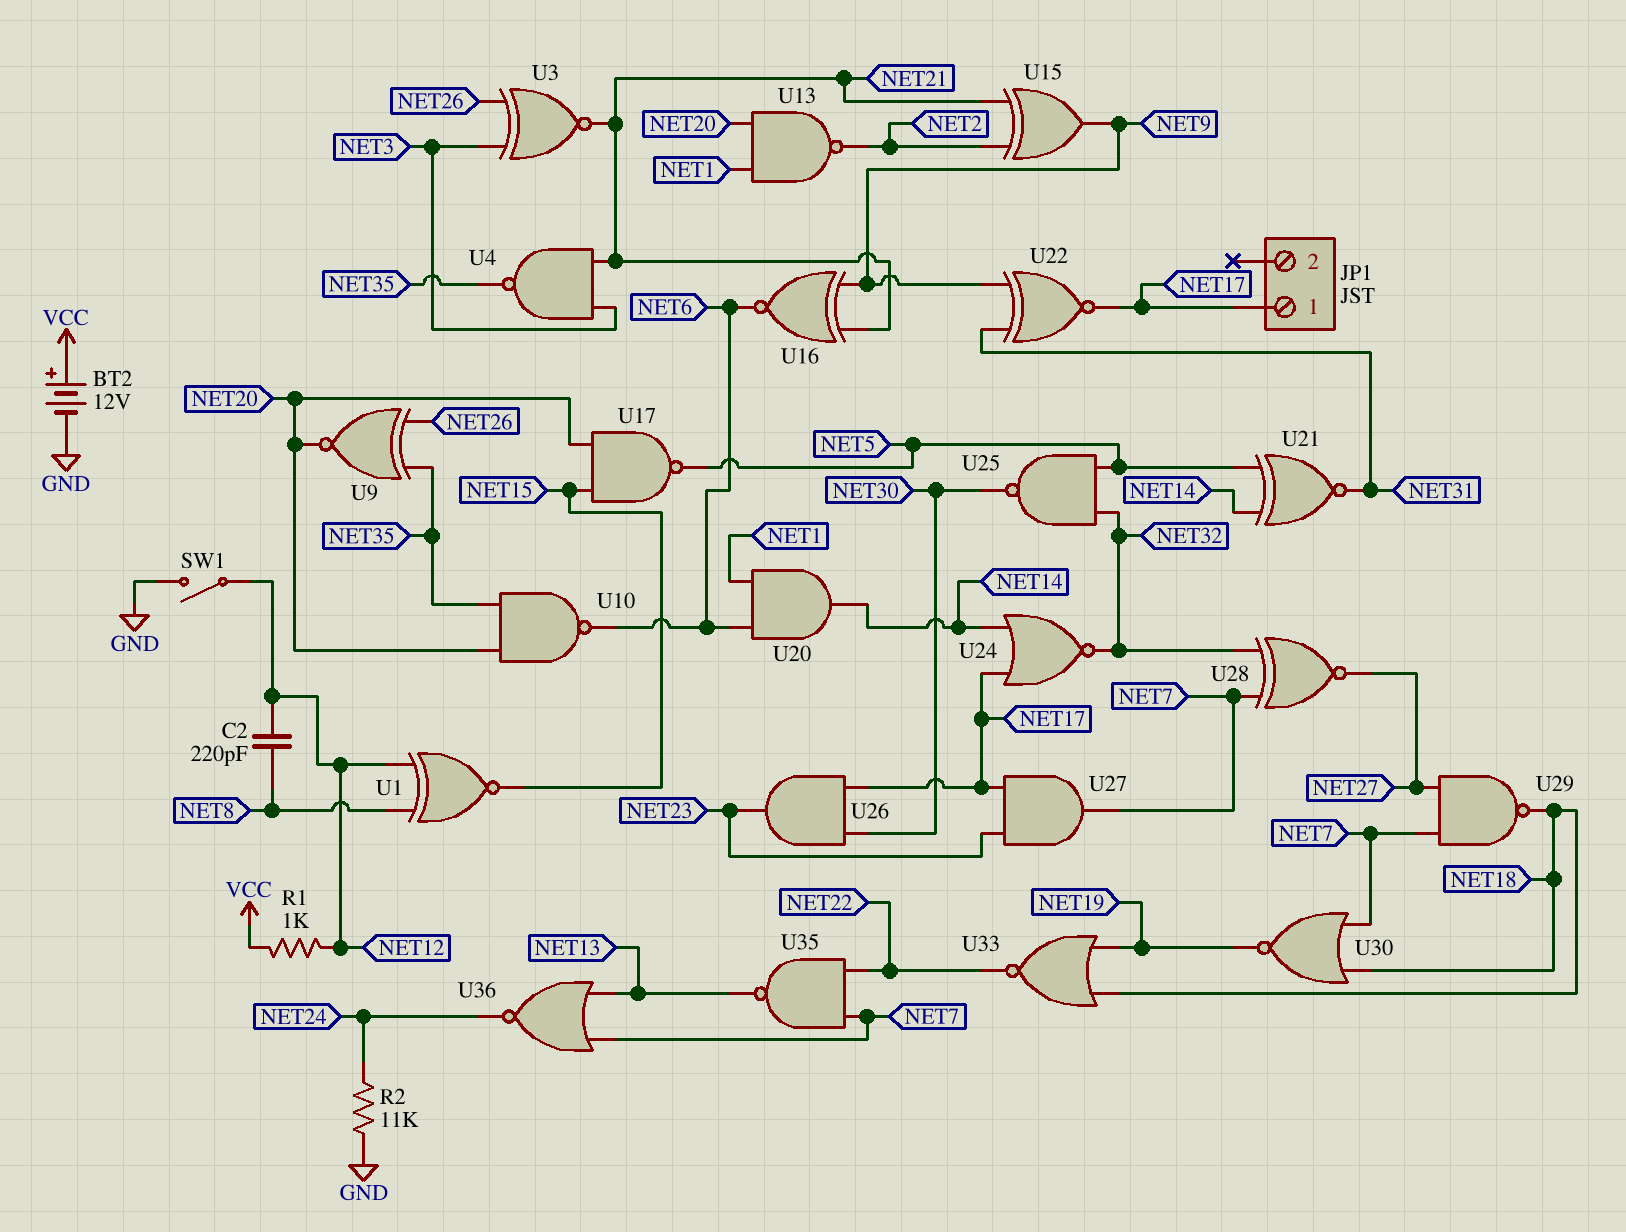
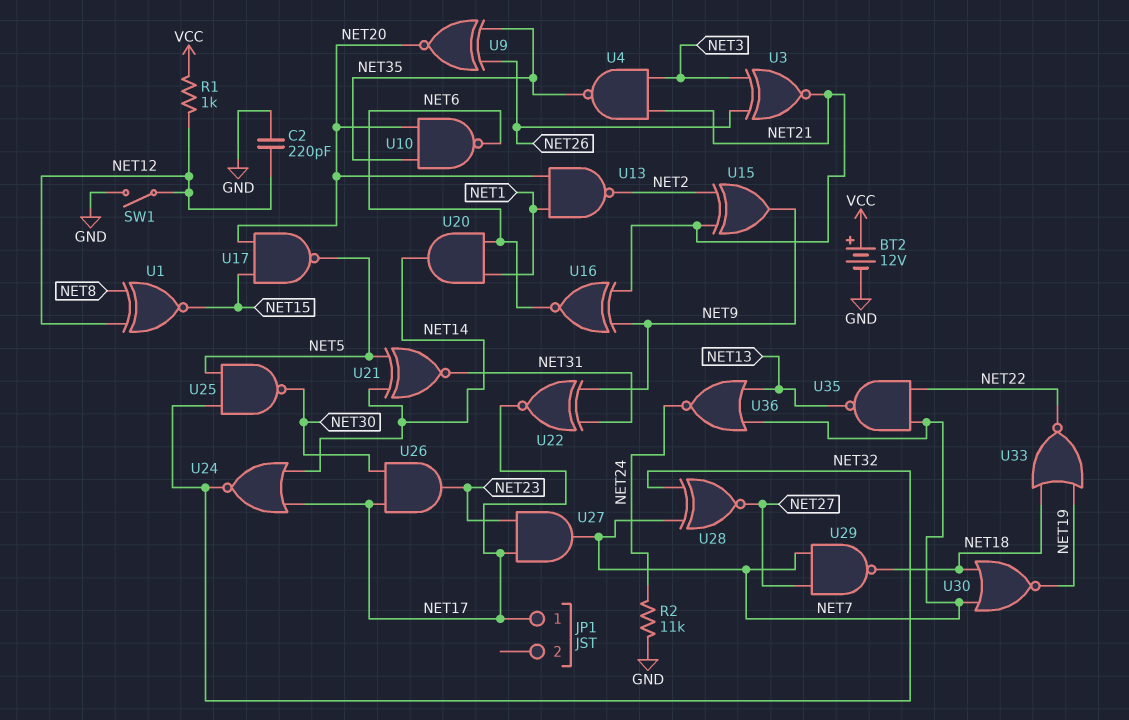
C2: 220pF (NET8, NET12) -> 220pF (GND, NET12)

